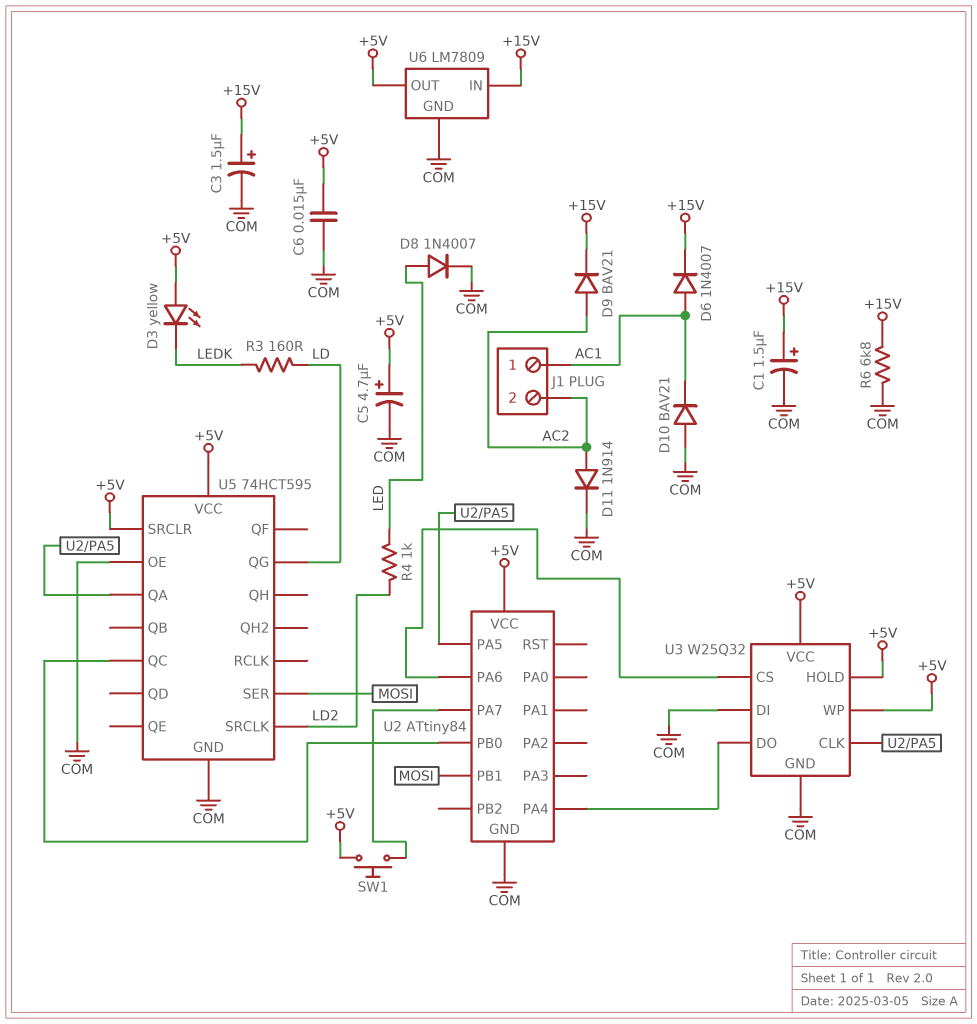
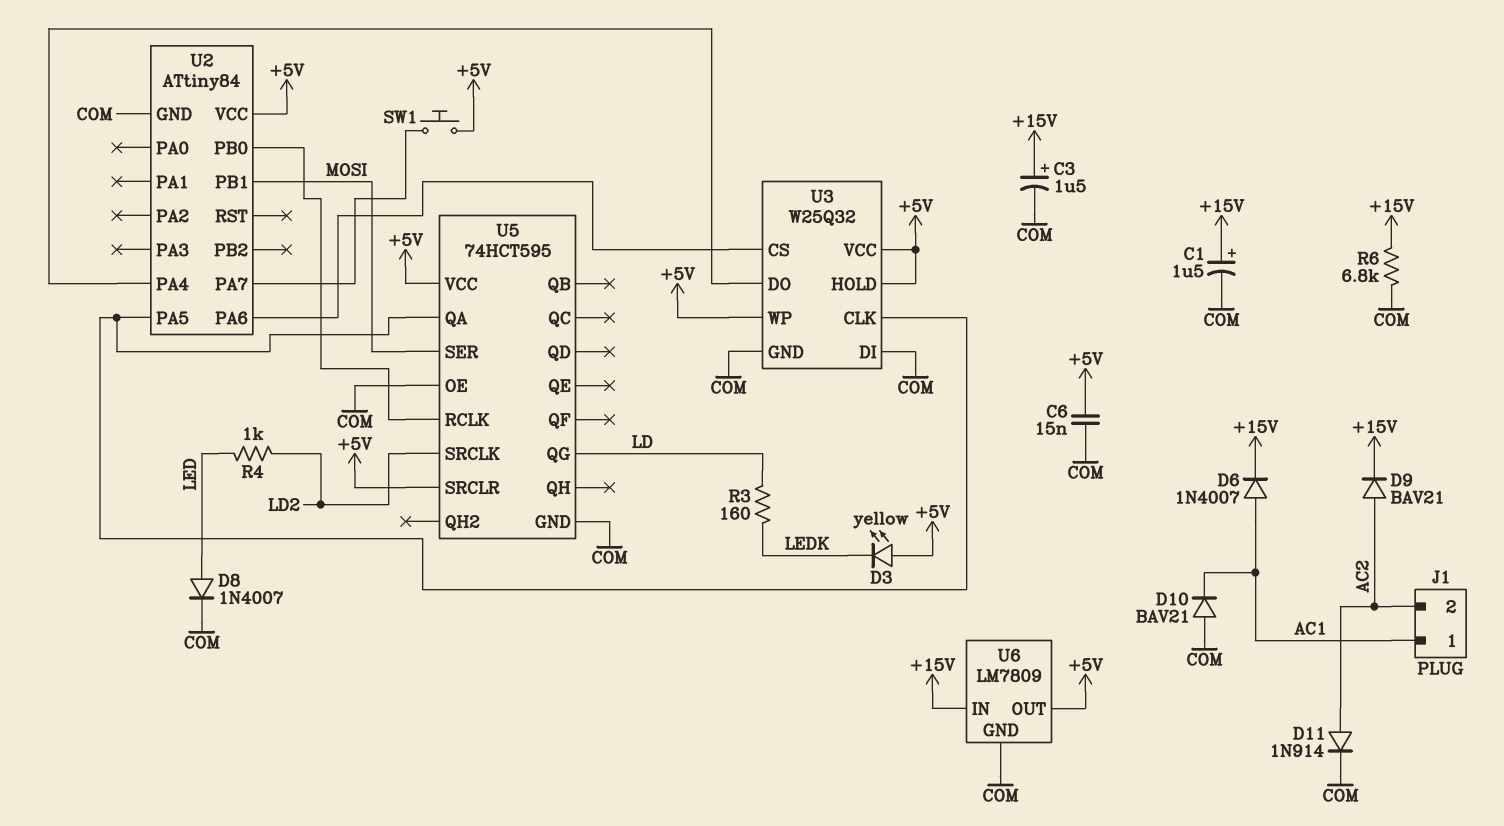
C5: 4.7uF (plus +5V, minus COM) -> none
U5 pin QC: U2/PB0 -> none
U5 pin RCLK: none -> U2/PB0

